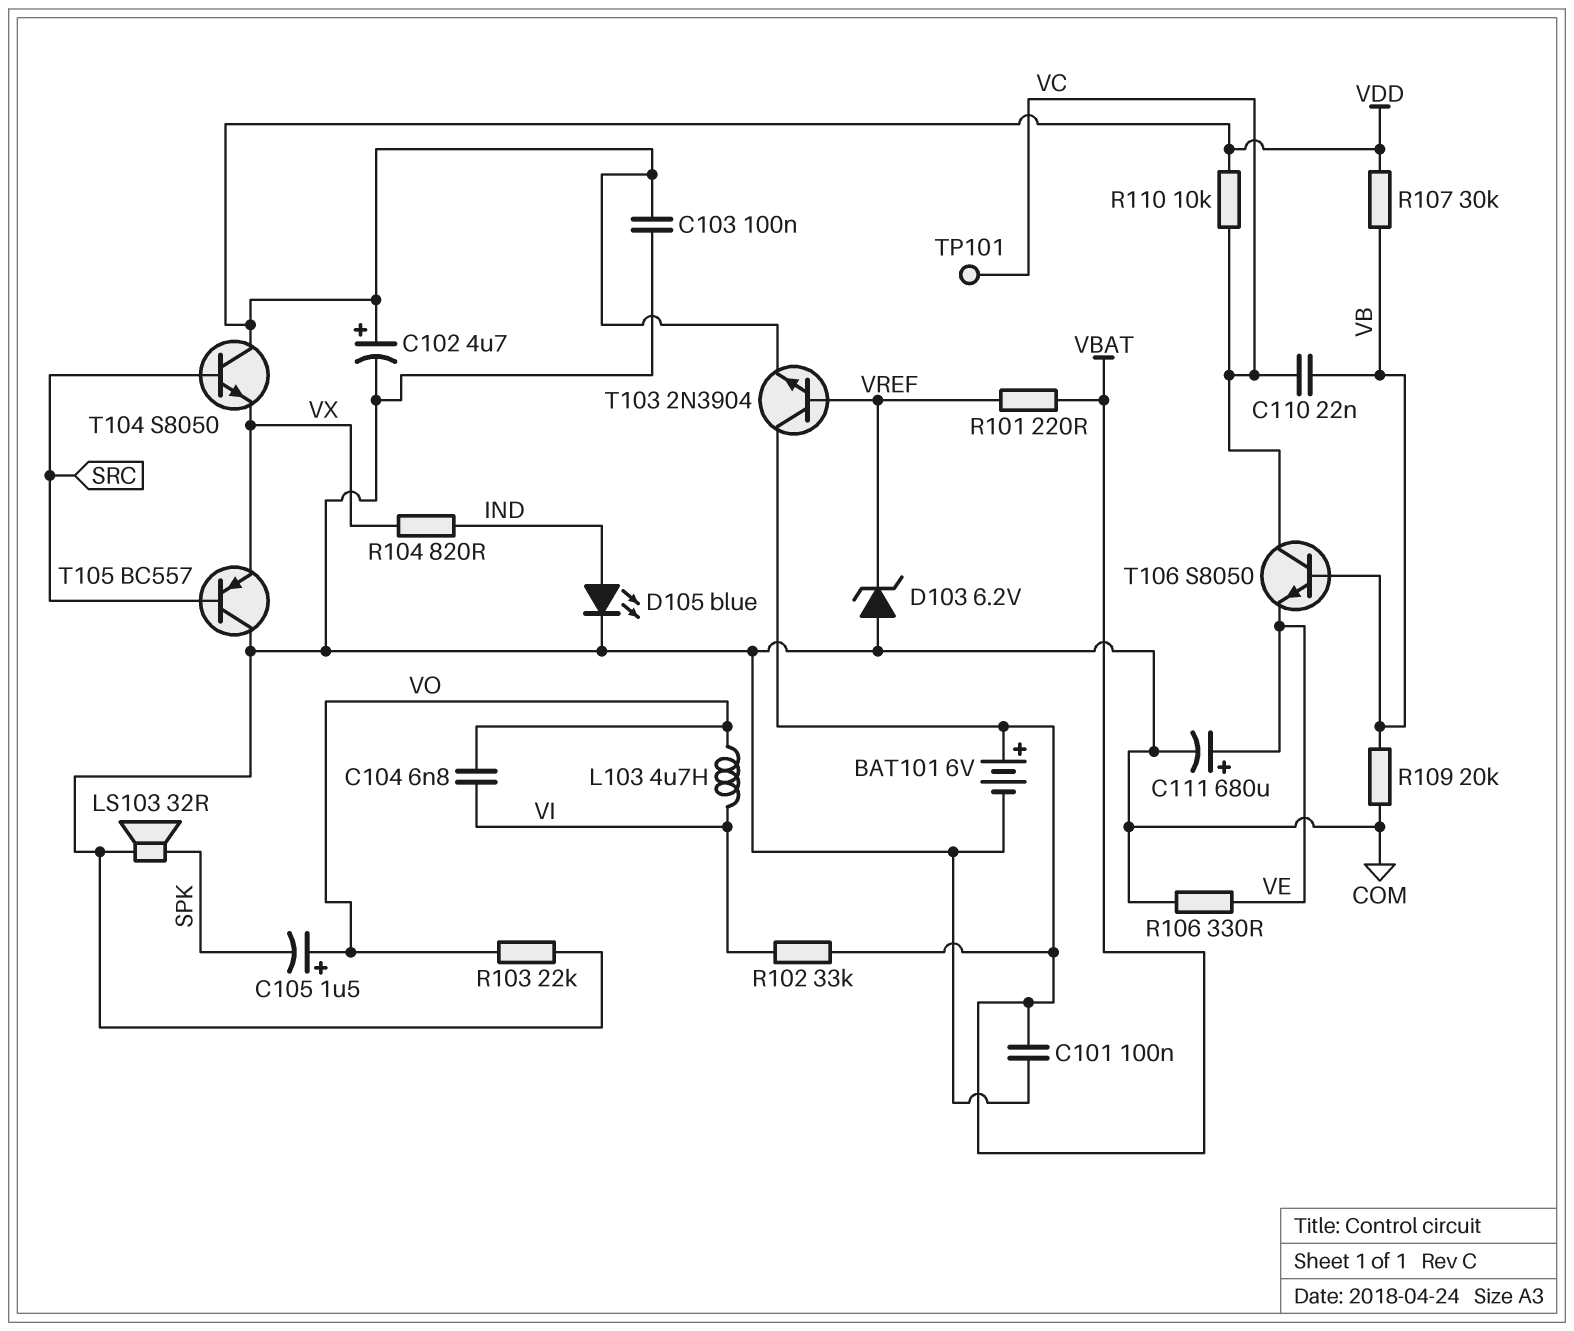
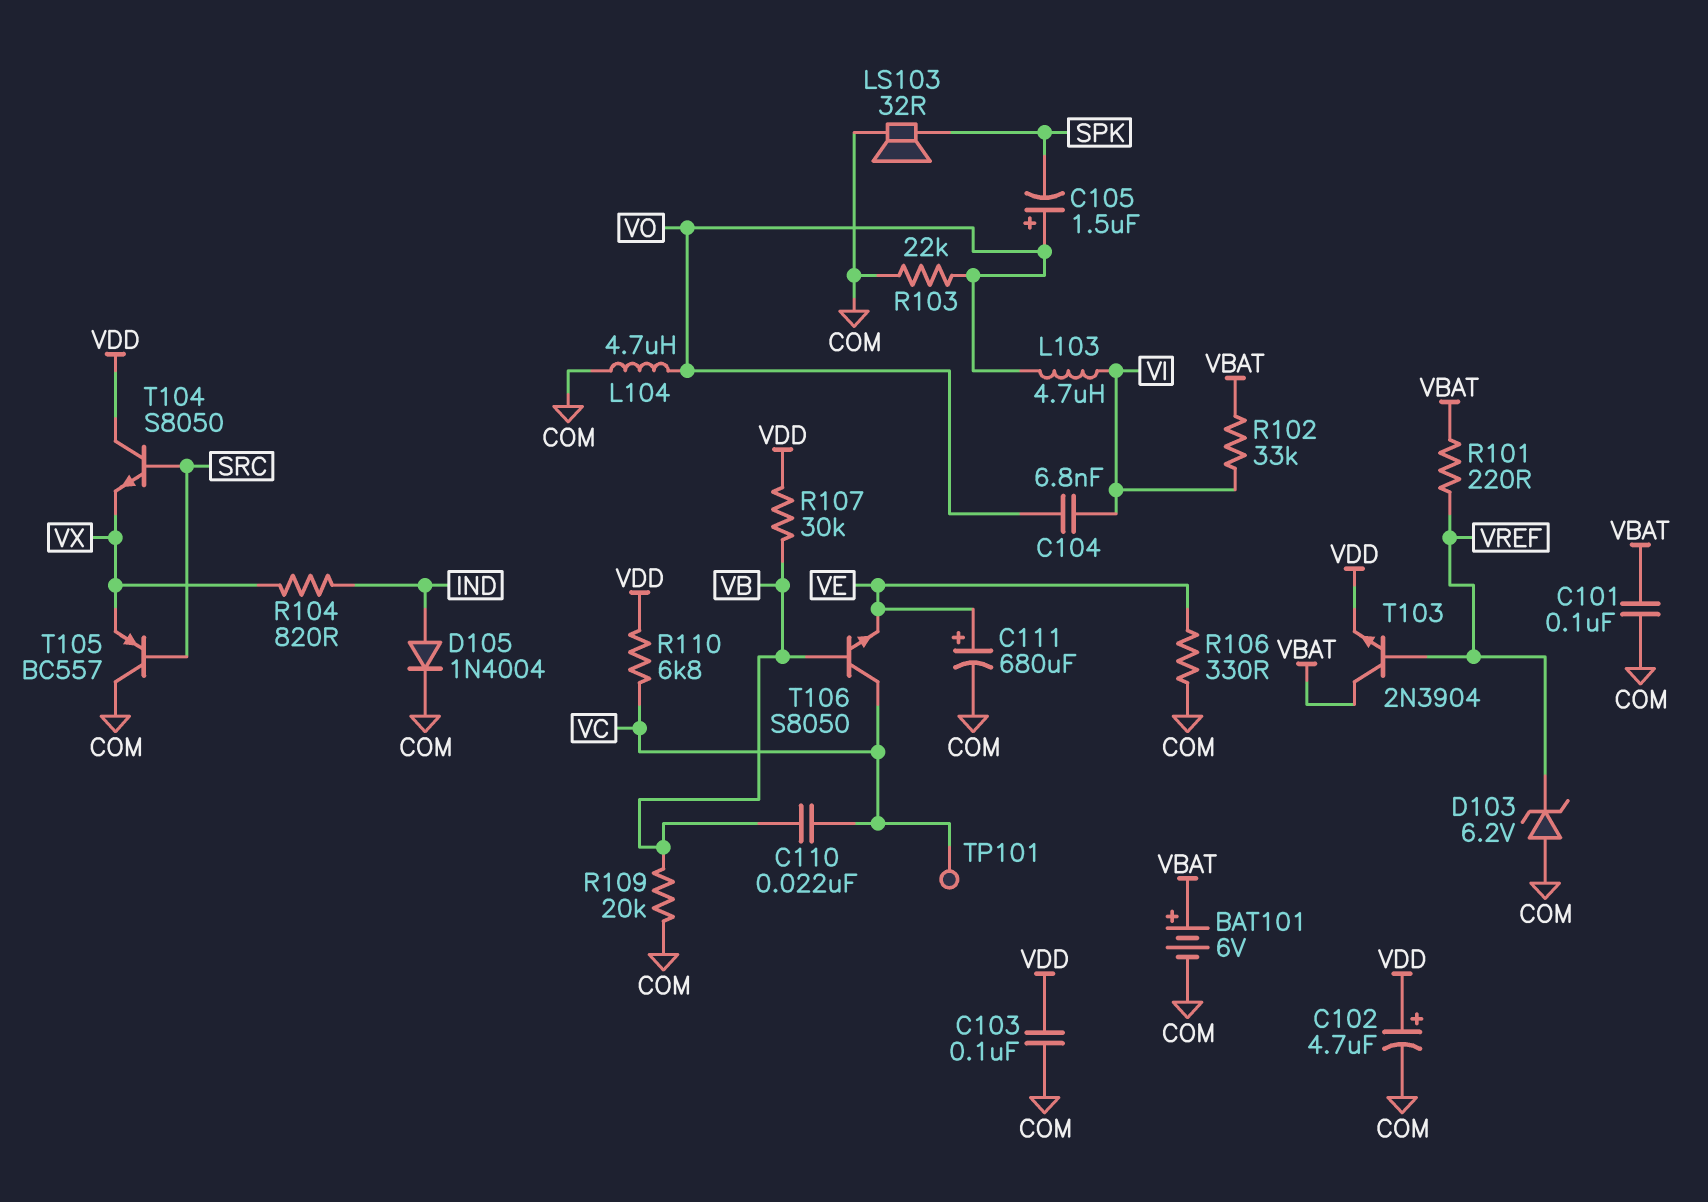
D105: LED blue (A IND, K COM) -> diode 1N4004 (A IND, K COM)
L104: none -> 4.7uH (COM, VO)
R110: 10k (VC, VDD) -> 6.8k (VC, VDD)

